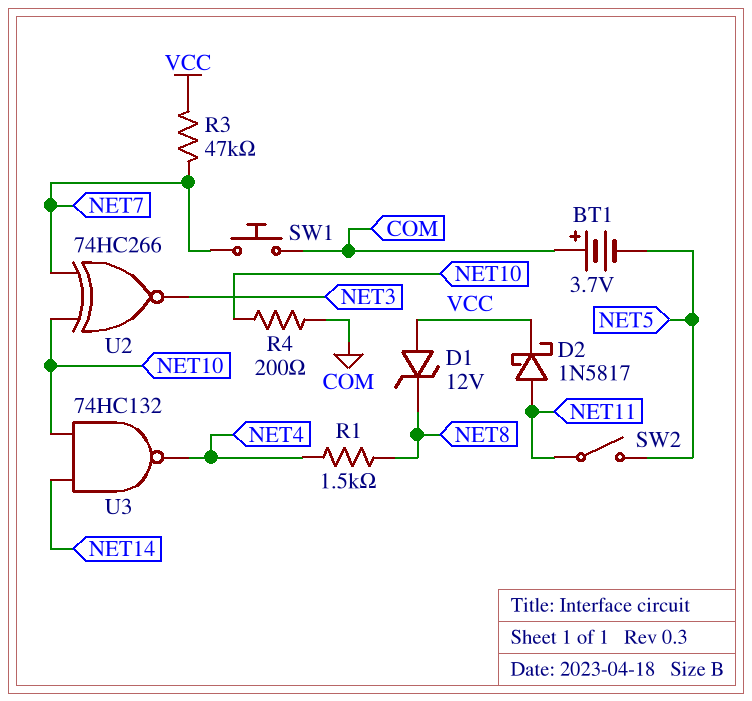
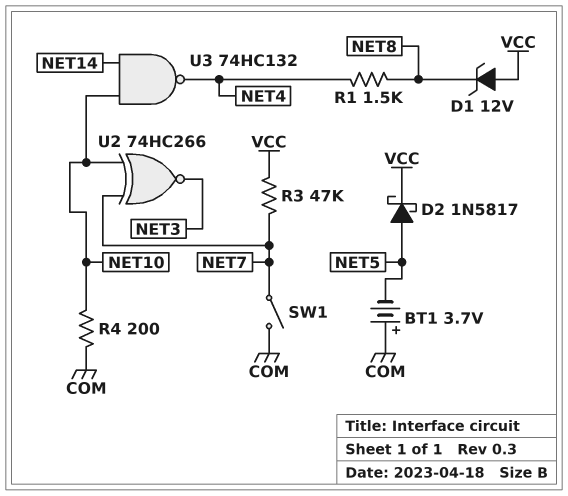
D2: schottky 1N5817 (A NET11, K VCC) -> schottky 1N5817 (A NET5, K VCC)
SW1: button (COM, NET7) -> switch (COM, NET7)
SW2: switch (NET5, NET11) -> none

